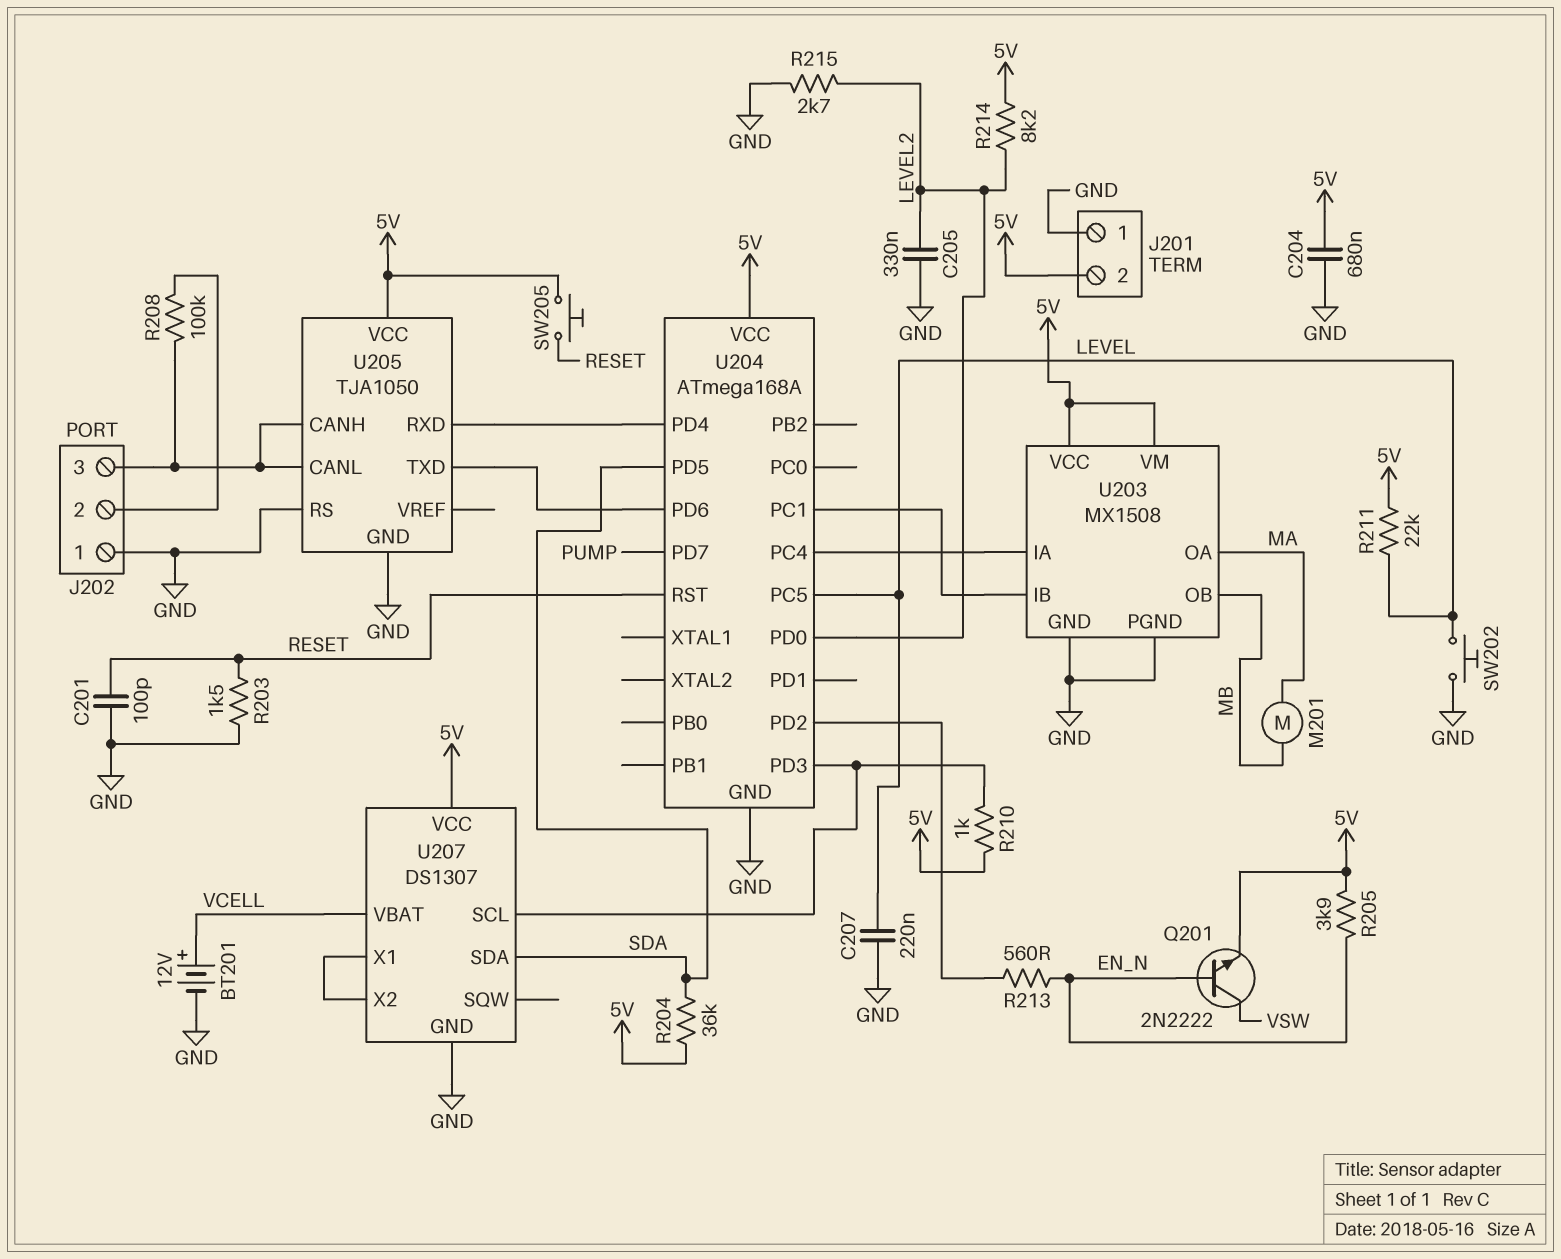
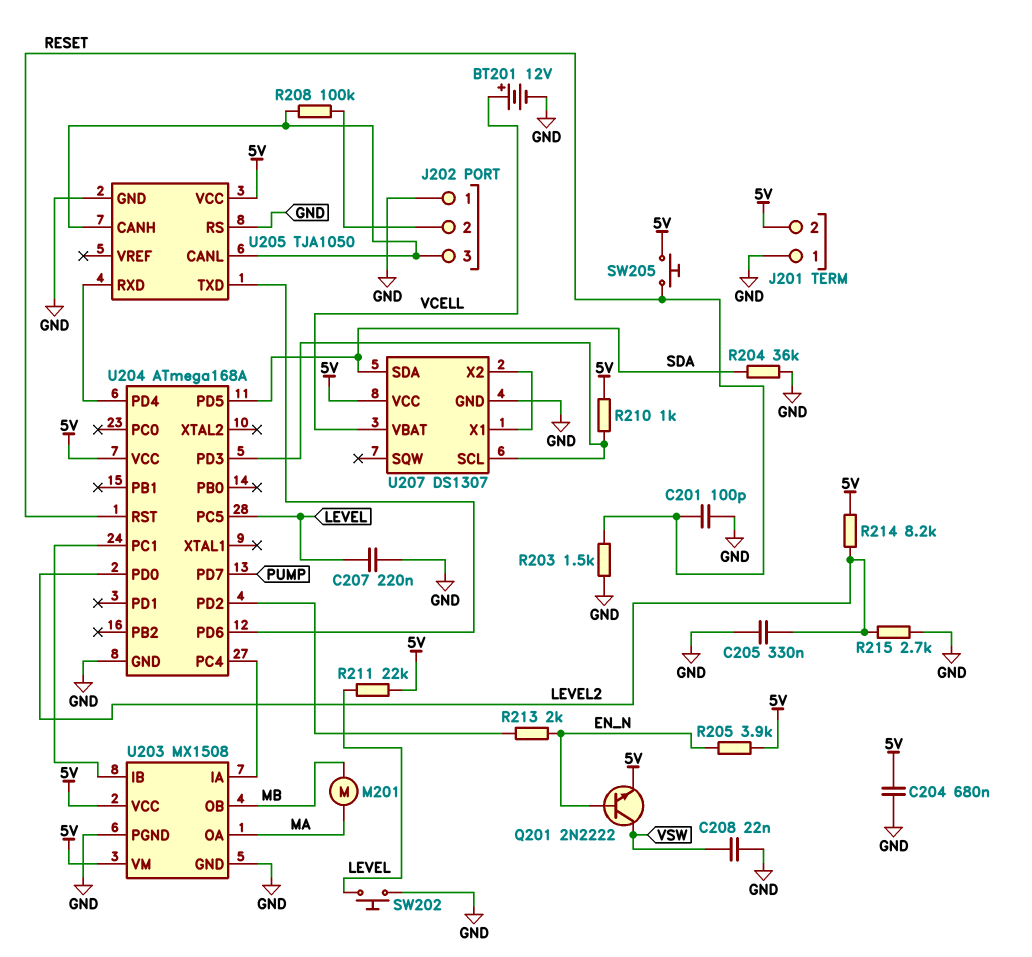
C208: none -> 22nF (GND, VSW)
R204: 36k (5V, SDA) -> 36k (GND, SDA)
R213: 560 (EN_N, U204/PD2) -> 2k (EN_N, U204/PD2)

